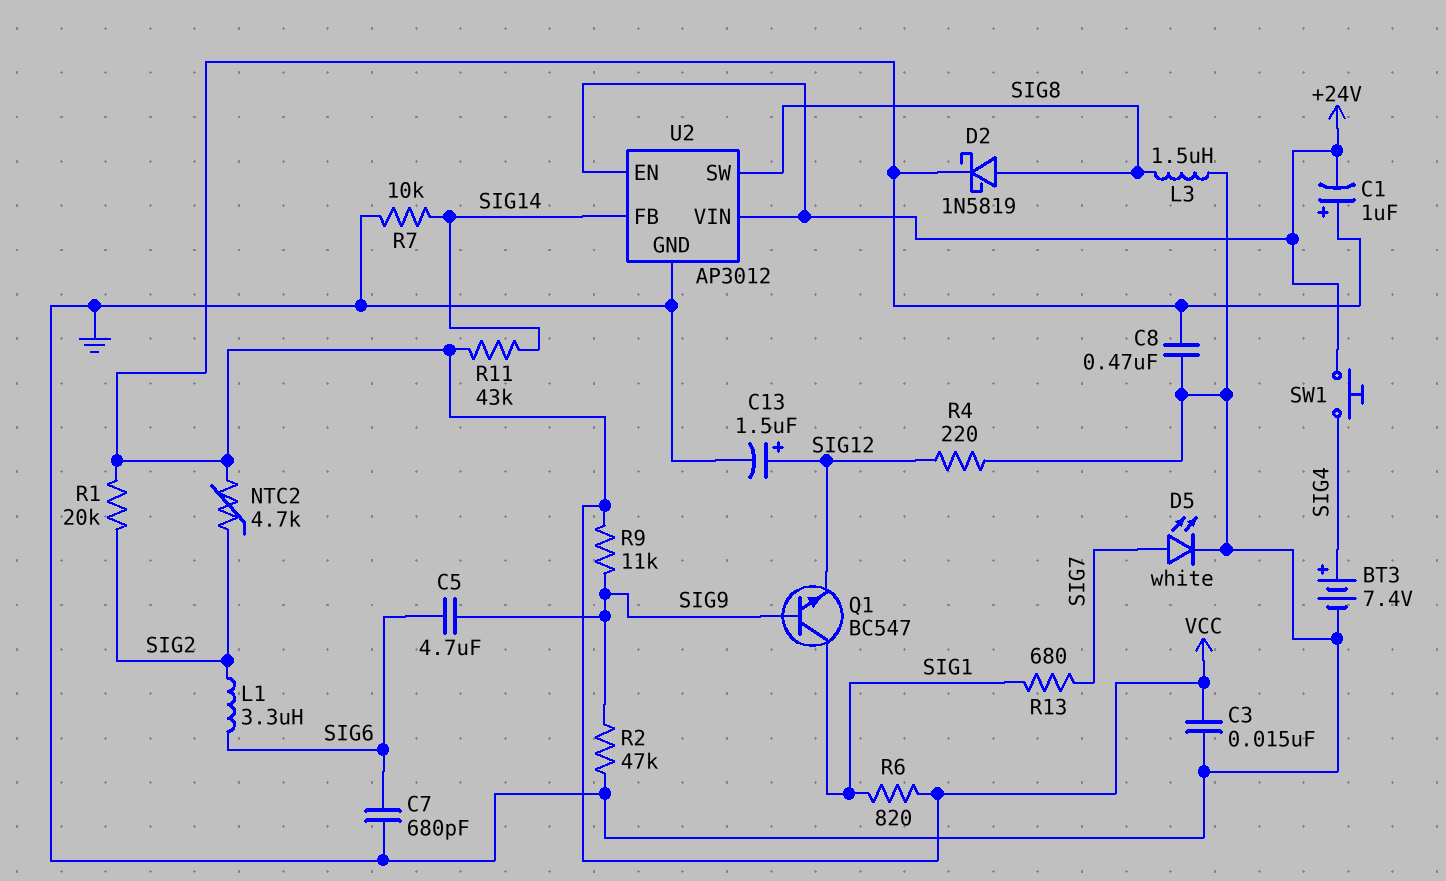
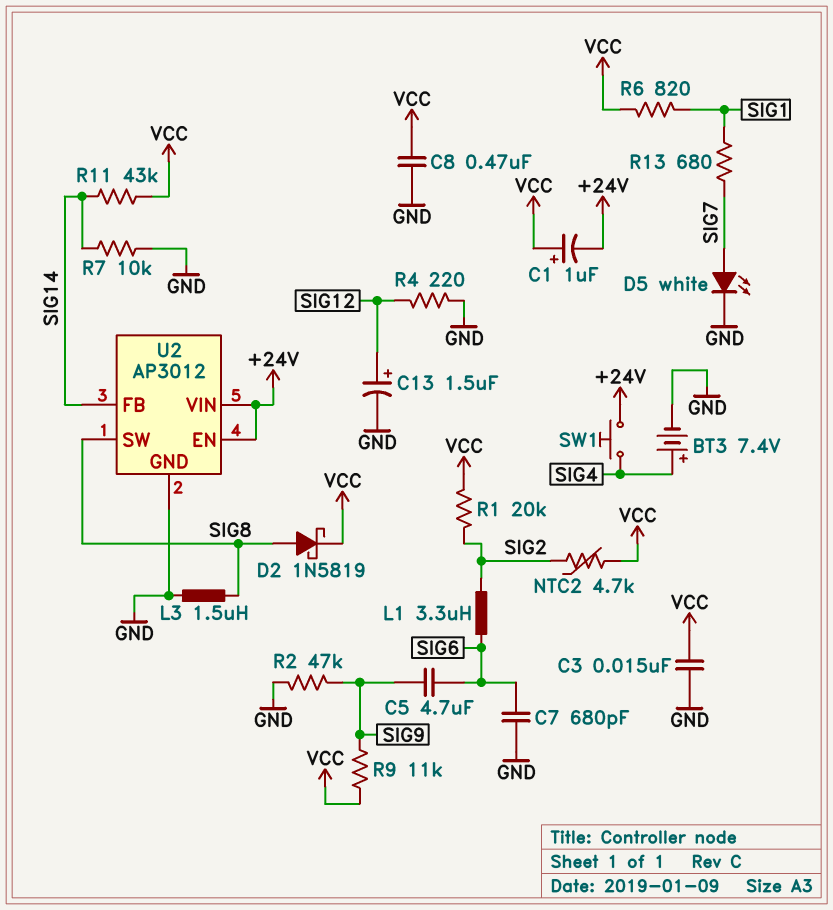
Q1: NPN BC547 (B SIG9, C SIG1, E SIG12) -> none

